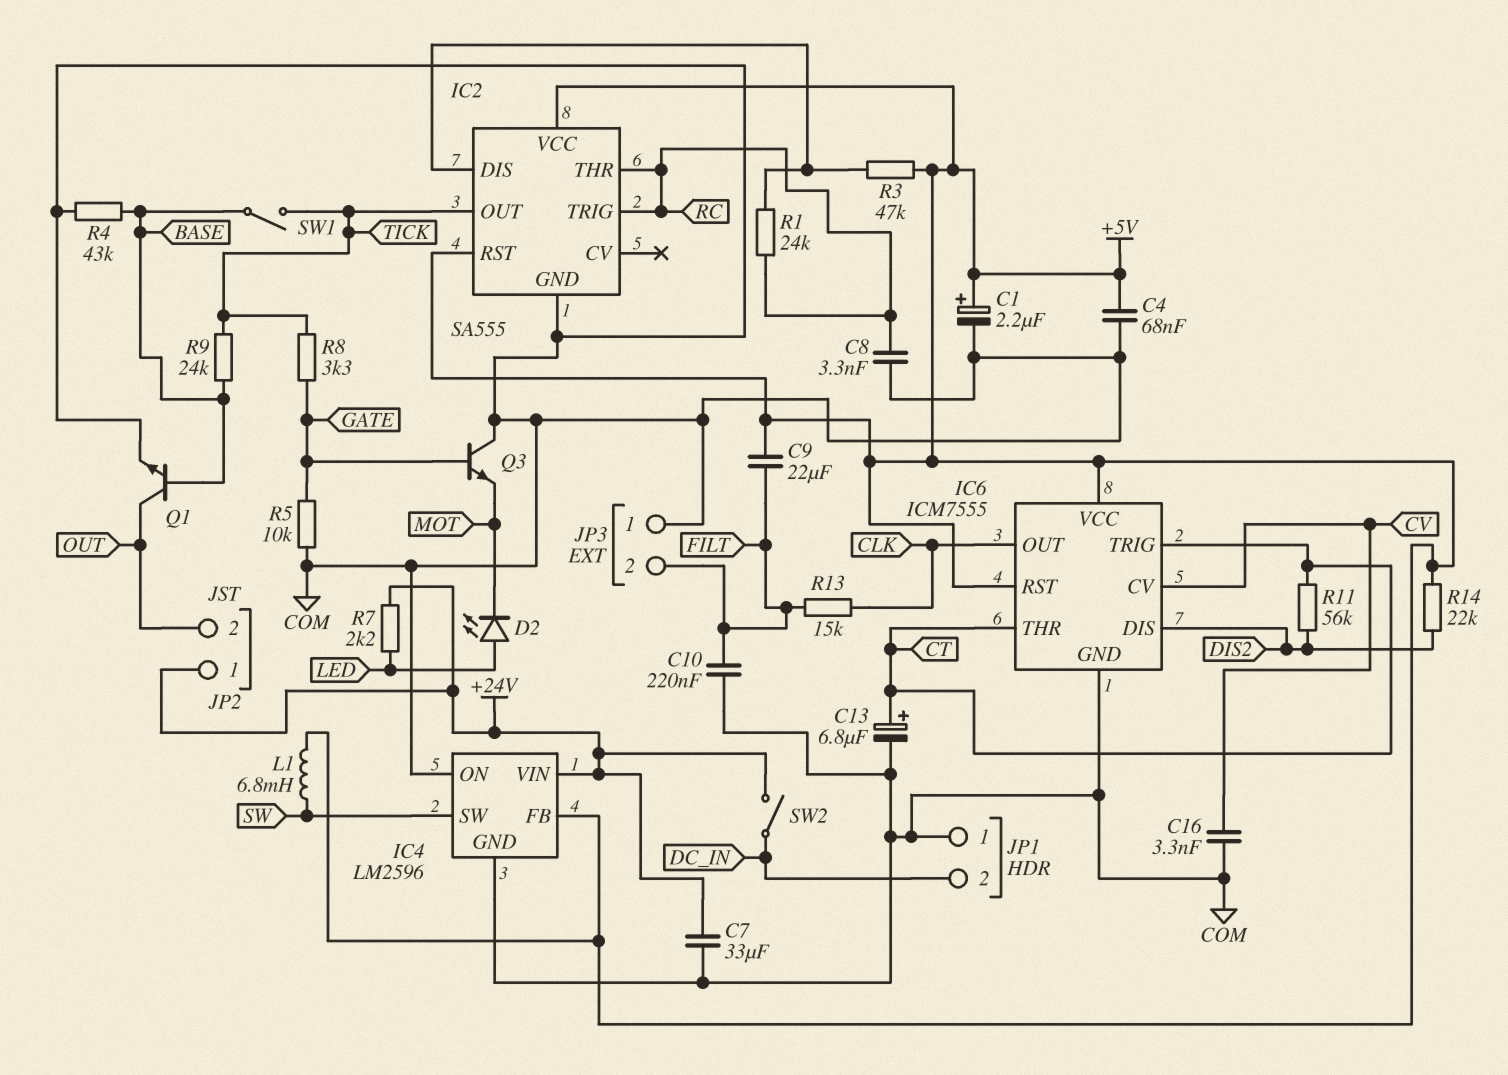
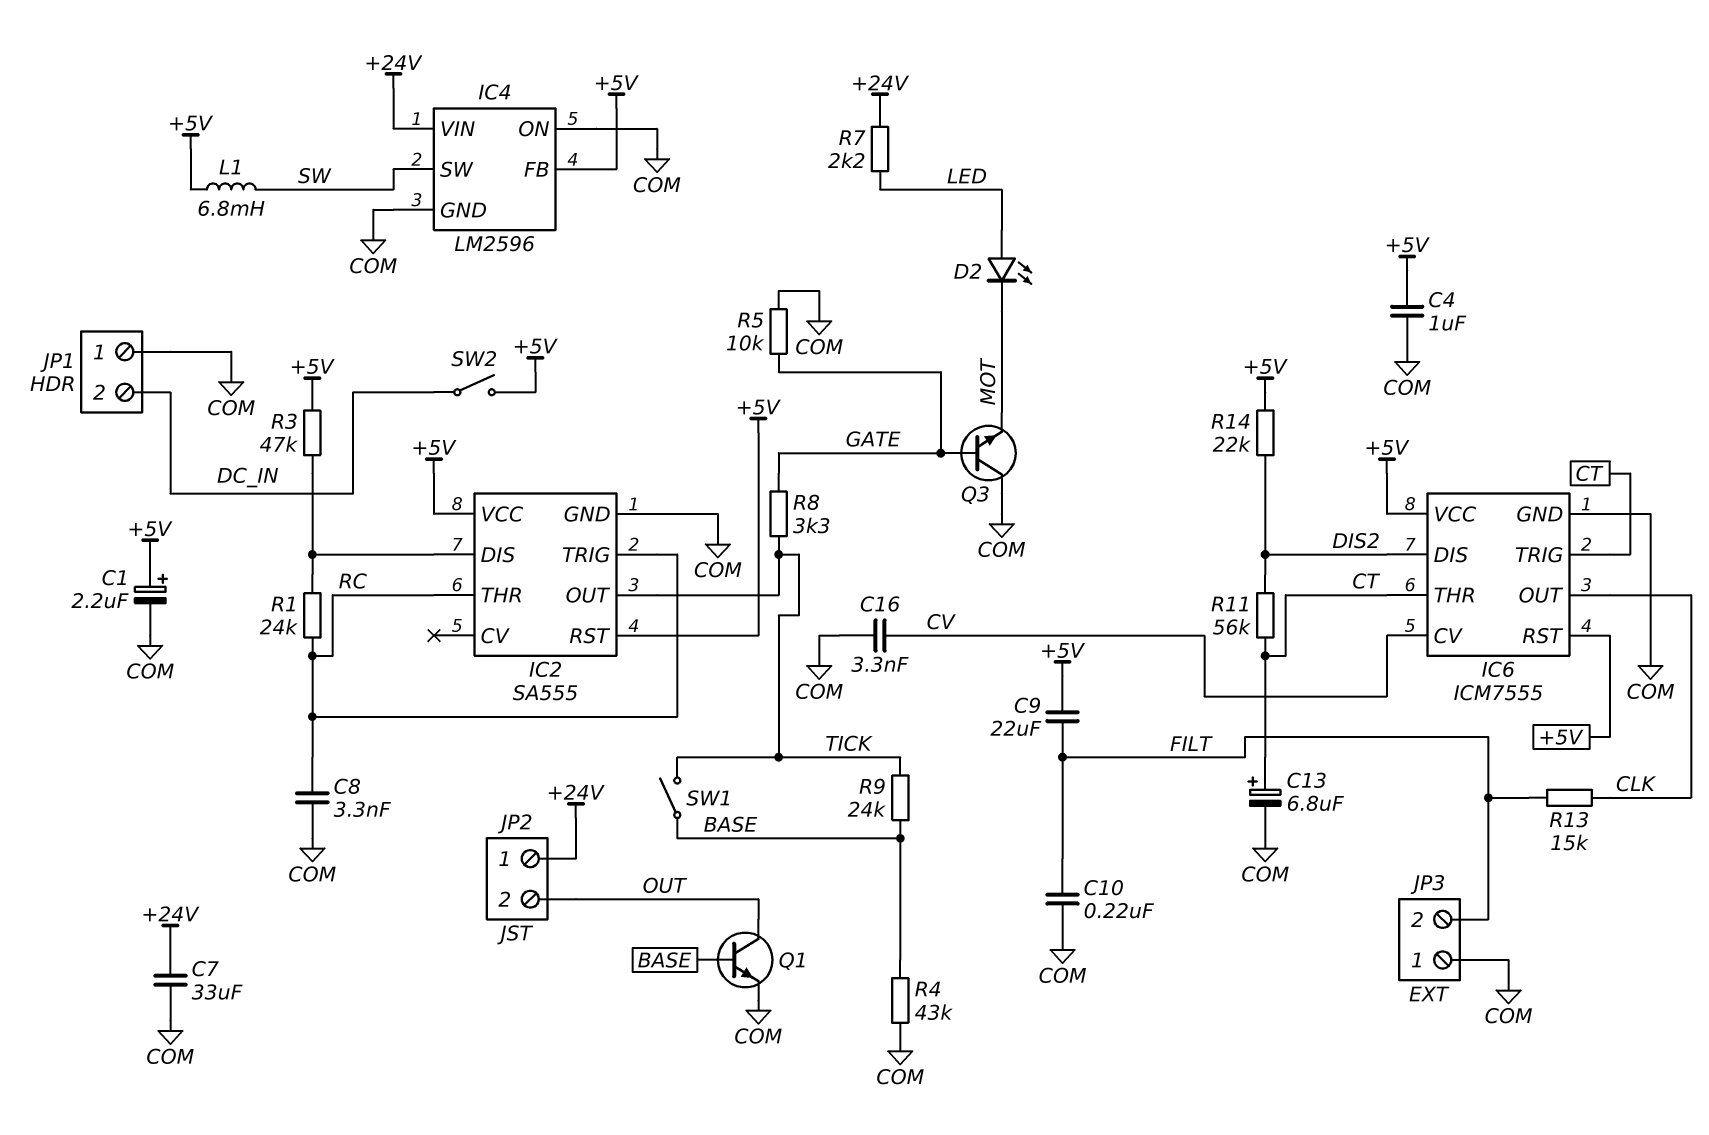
C4: 68nF (+5V, COM) -> 1uF (+5V, COM)
SW2: switch (+24V, DC_IN) -> switch (+5V, DC_IN)

